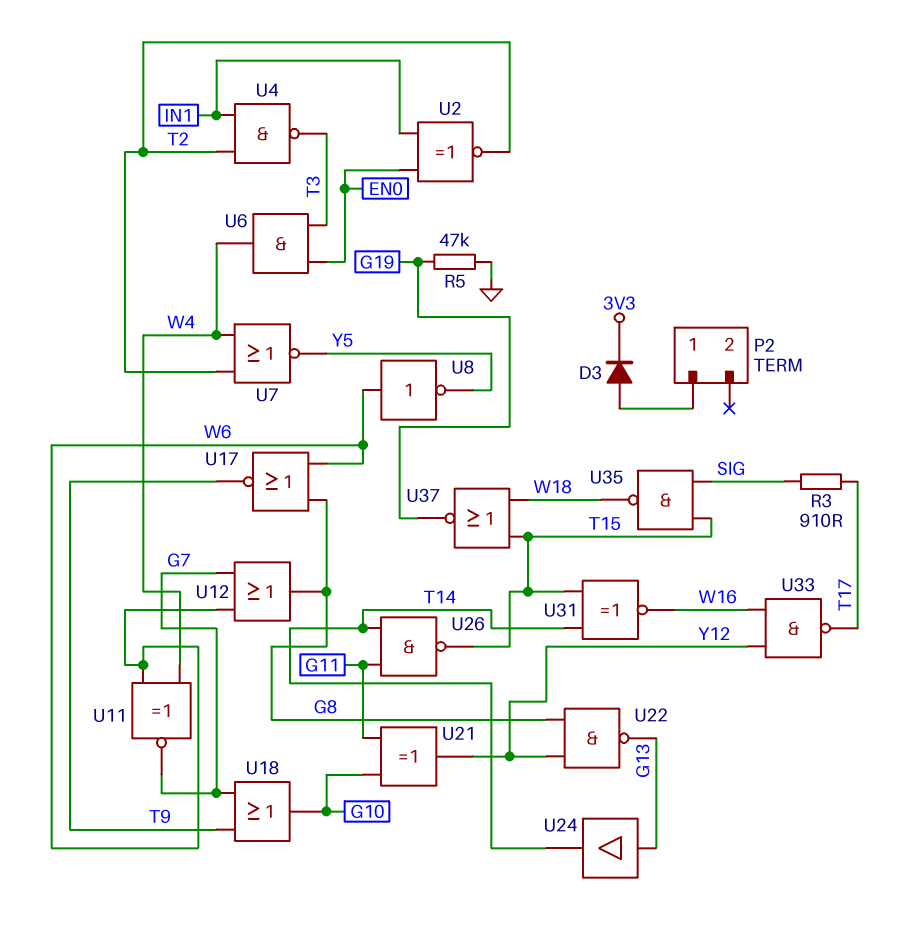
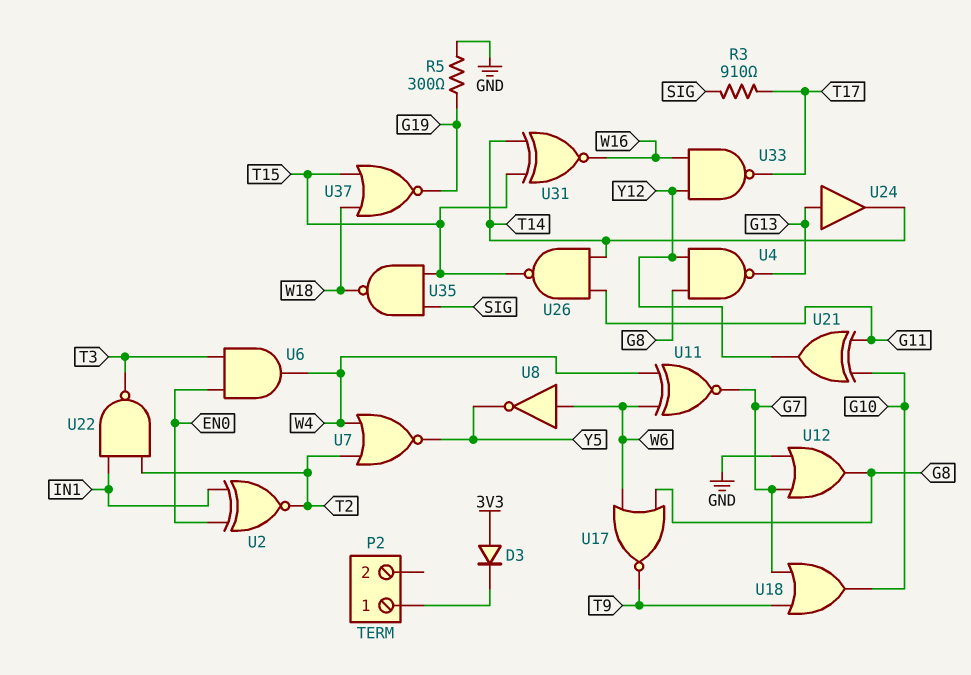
D3: diode (A P2/1, K 3V3) -> diode (A 3V3, K P2/1)
R5: 47k (G19, GND) -> 300 (G19, GND)
U4: NAND (in IN1, in T2, out T3) -> NAND (in G8, in Y12, out G13)
U12: OR (in G7, in W6, out G8) -> OR (in G7, in GND, out G8)
U22: NAND (in G8, in Y12, out G13) -> NAND (in IN1, in T2, out T3)

